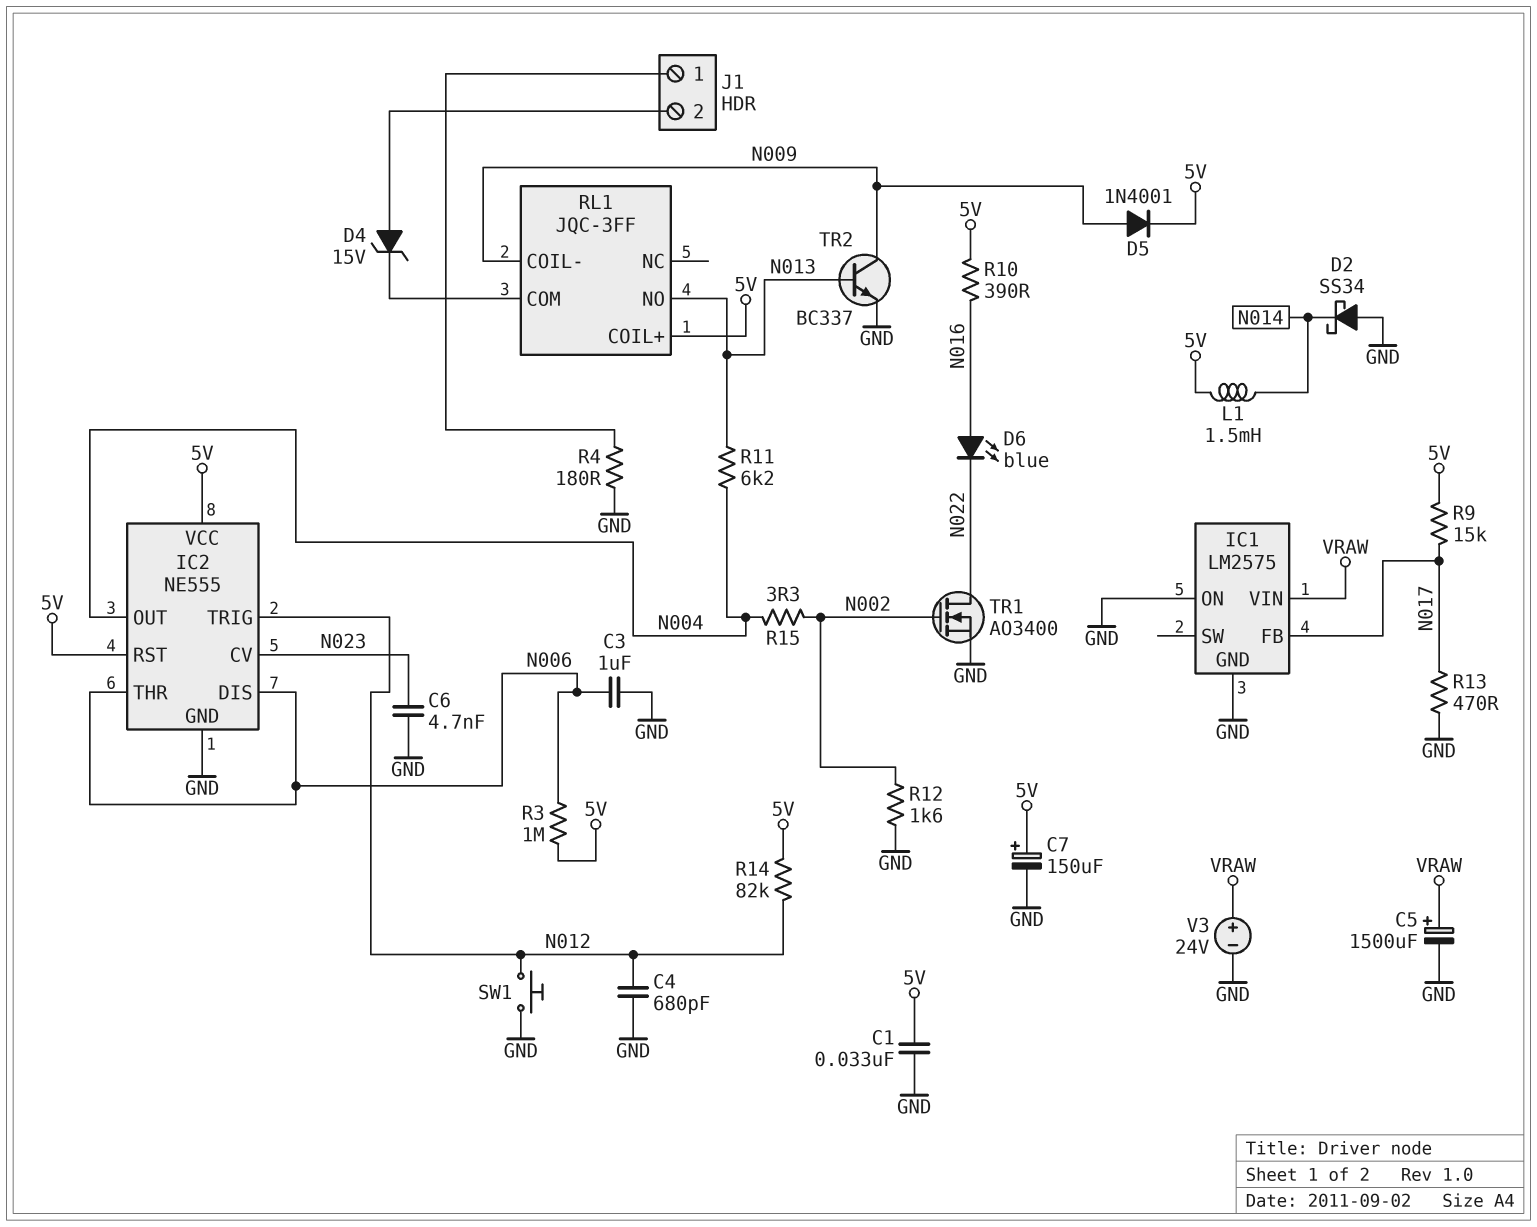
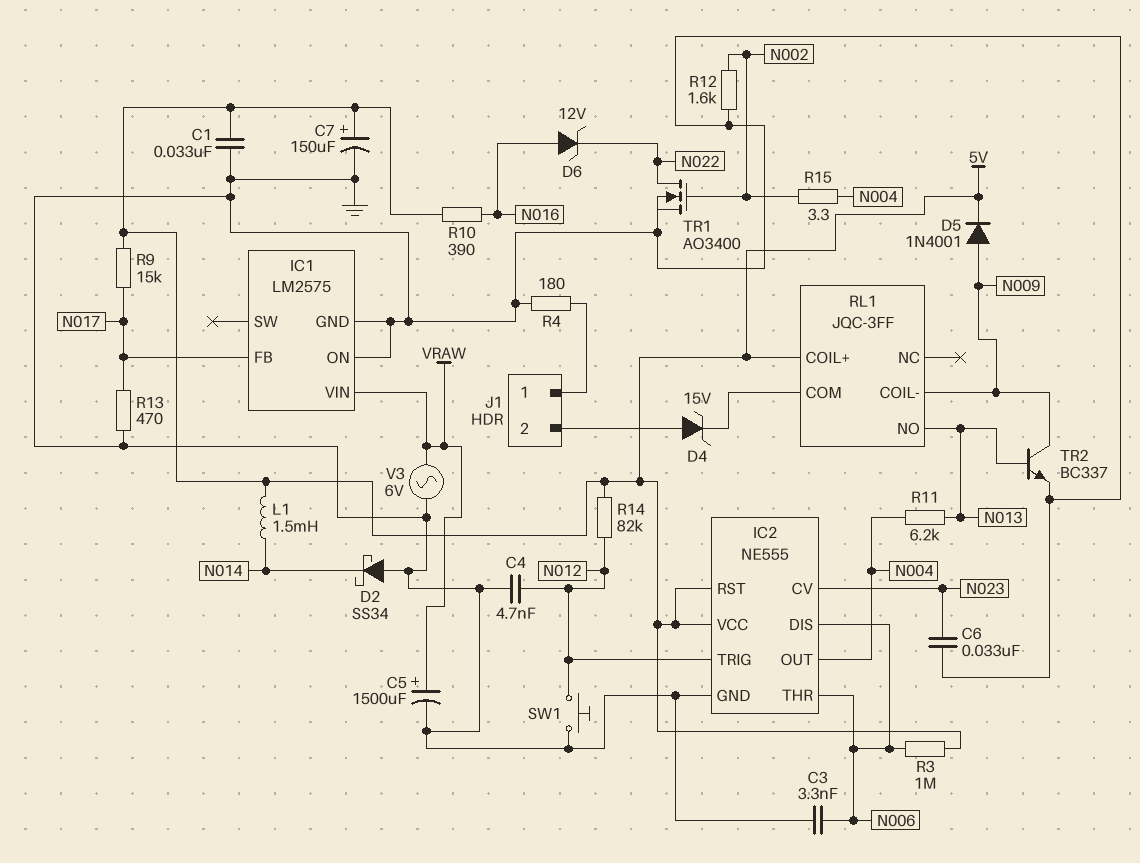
C3: 1uF (GND, N006) -> 3.3nF (GND, N006)
C4: 680pF (GND, N012) -> 4.7nF (GND, N012)
C6: 4.7nF (GND, N023) -> 33nF (GND, N023)
D6: LED blue (A N016, K N022) -> zener 12V (A N016, K N022)
V3: 24V (plus VRAW, minus GND) -> AC 6V (GND, VRAW)

